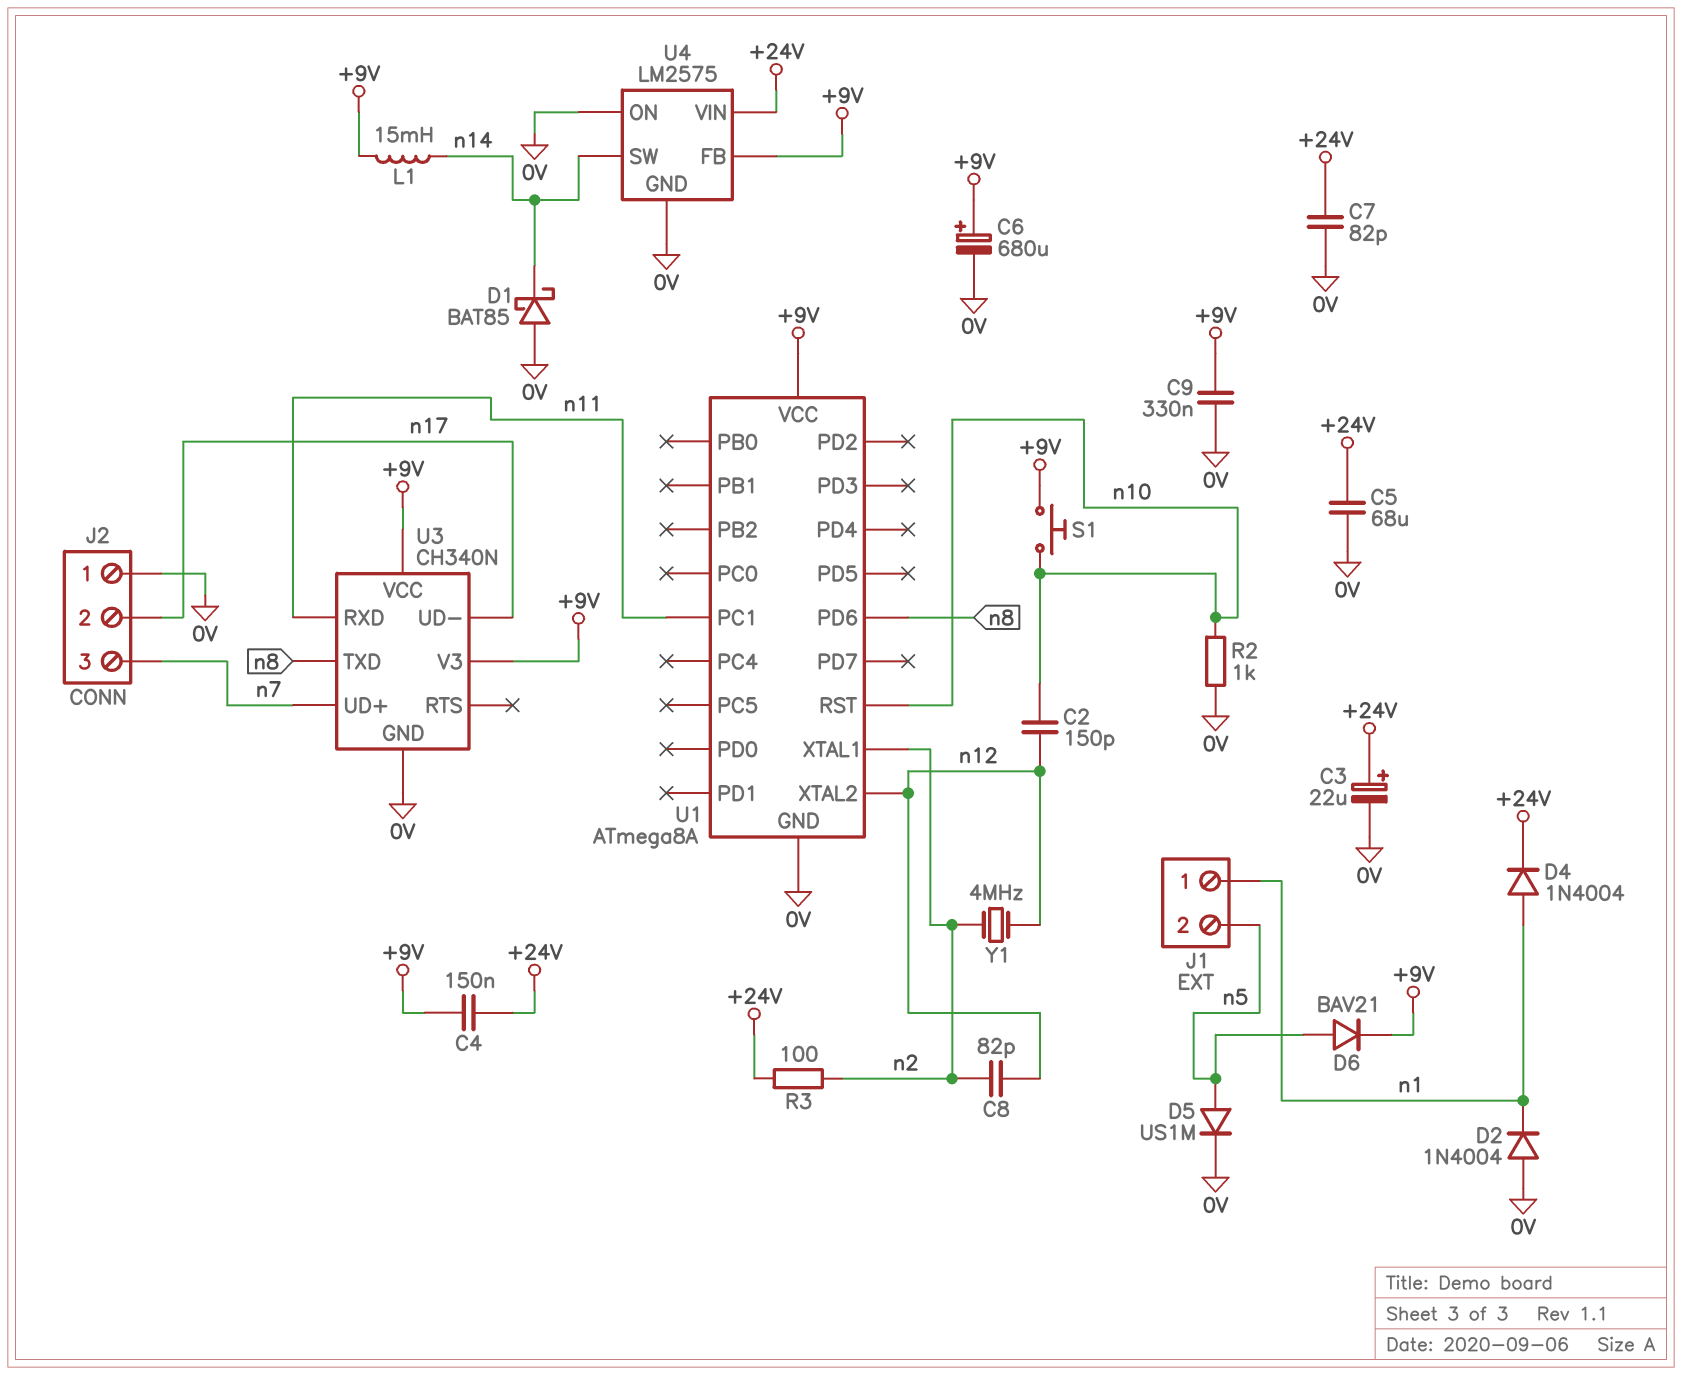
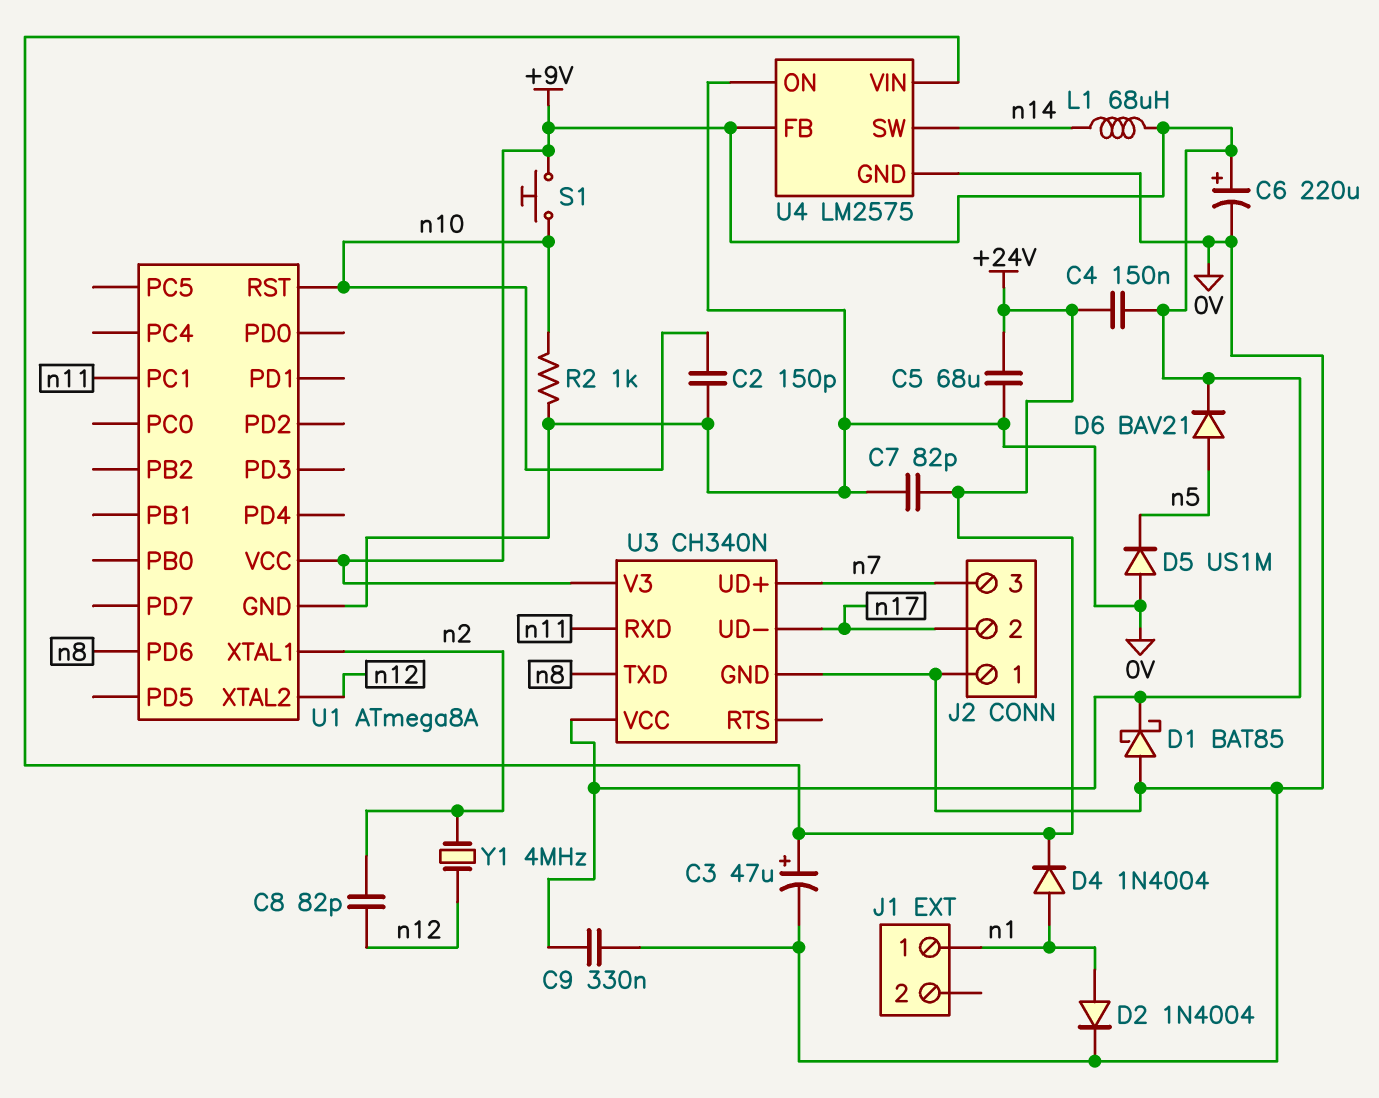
C2: 150pF (n10, n12) -> 150pF (0V, n10)
C3: 22uF (plus +24V, minus 0V) -> 47uF (plus +24V, minus 0V)
C6: 680uF (plus +9V, minus 0V) -> 220uF (plus +9V, minus 0V)
D1: schottky BAT85 (A 0V, K n14) -> schottky BAT85 (A 0V, K +9V)
D2: diode 1N4004 (A 0V, K n1) -> diode 1N4004 (A n1, K 0V)
D5: diode US1M (A n5, K 0V) -> diode US1M (A 0V, K n5)
J1 pin 2: n5 -> none
L1: 15mH (+9V, n14) -> 68uH (+9V, n14)
R3: 100 (+24V, n2) -> none

